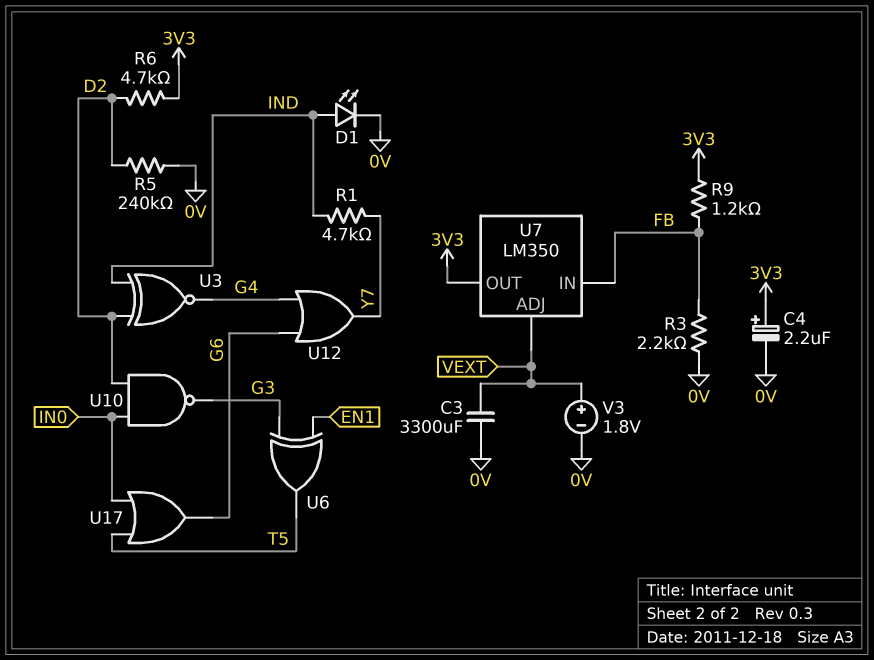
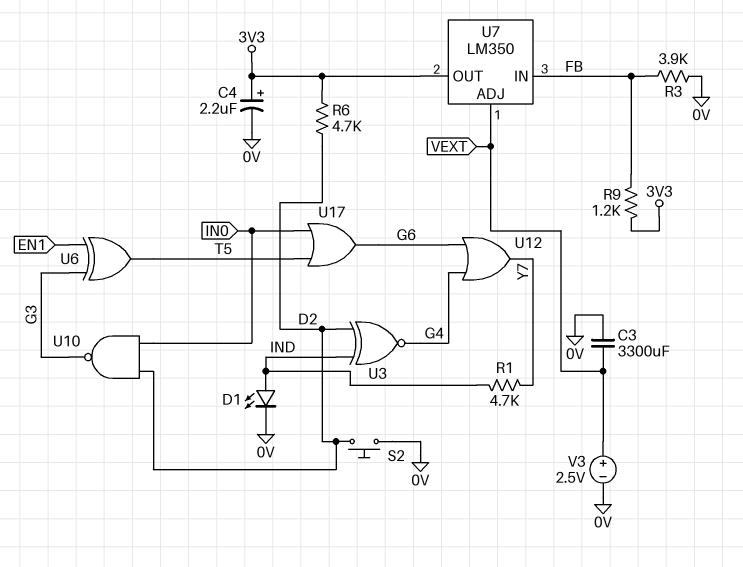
R3: 2.2k (0V, FB) -> 3.9k (0V, FB)
R5: 240k (0V, D2) -> none
S2: none -> button (0V, D2)
V3: 1.8V (plus VEXT, minus 0V) -> 2.5V (plus VEXT, minus 0V)

